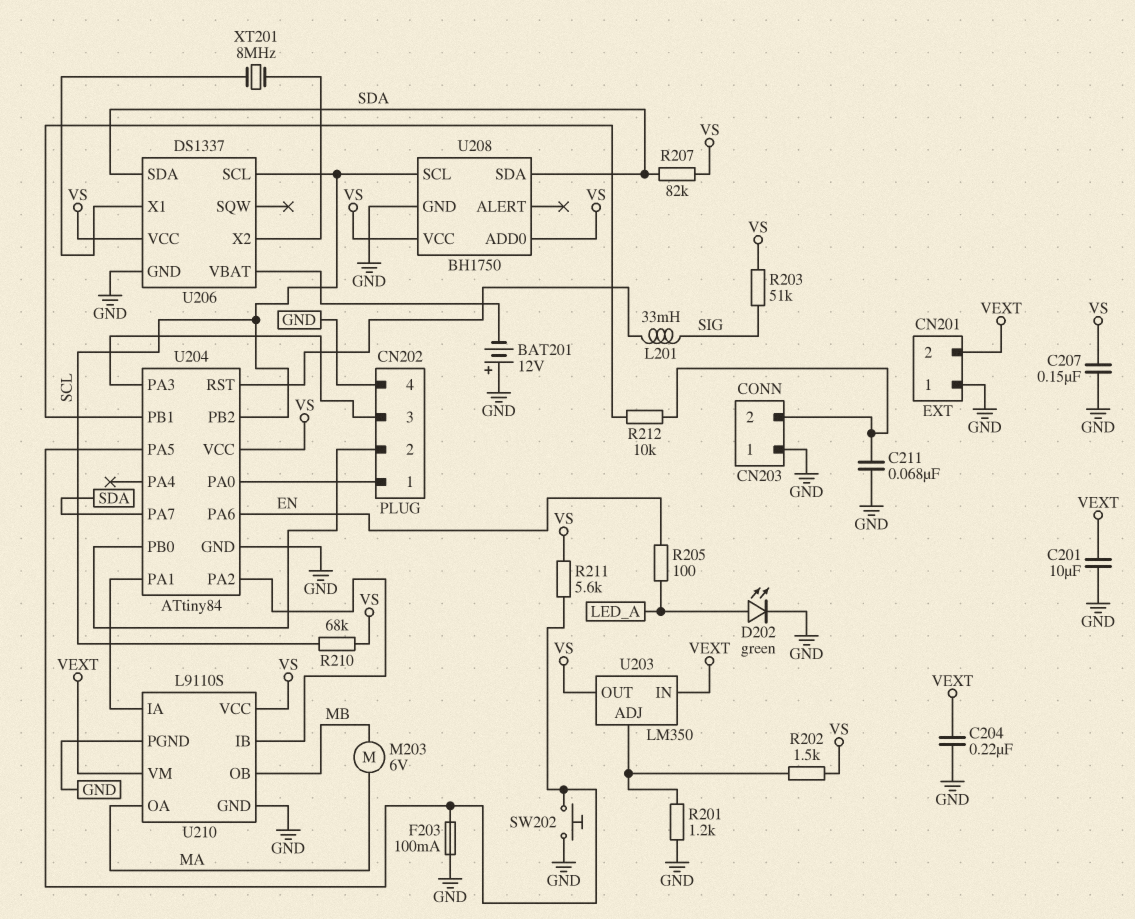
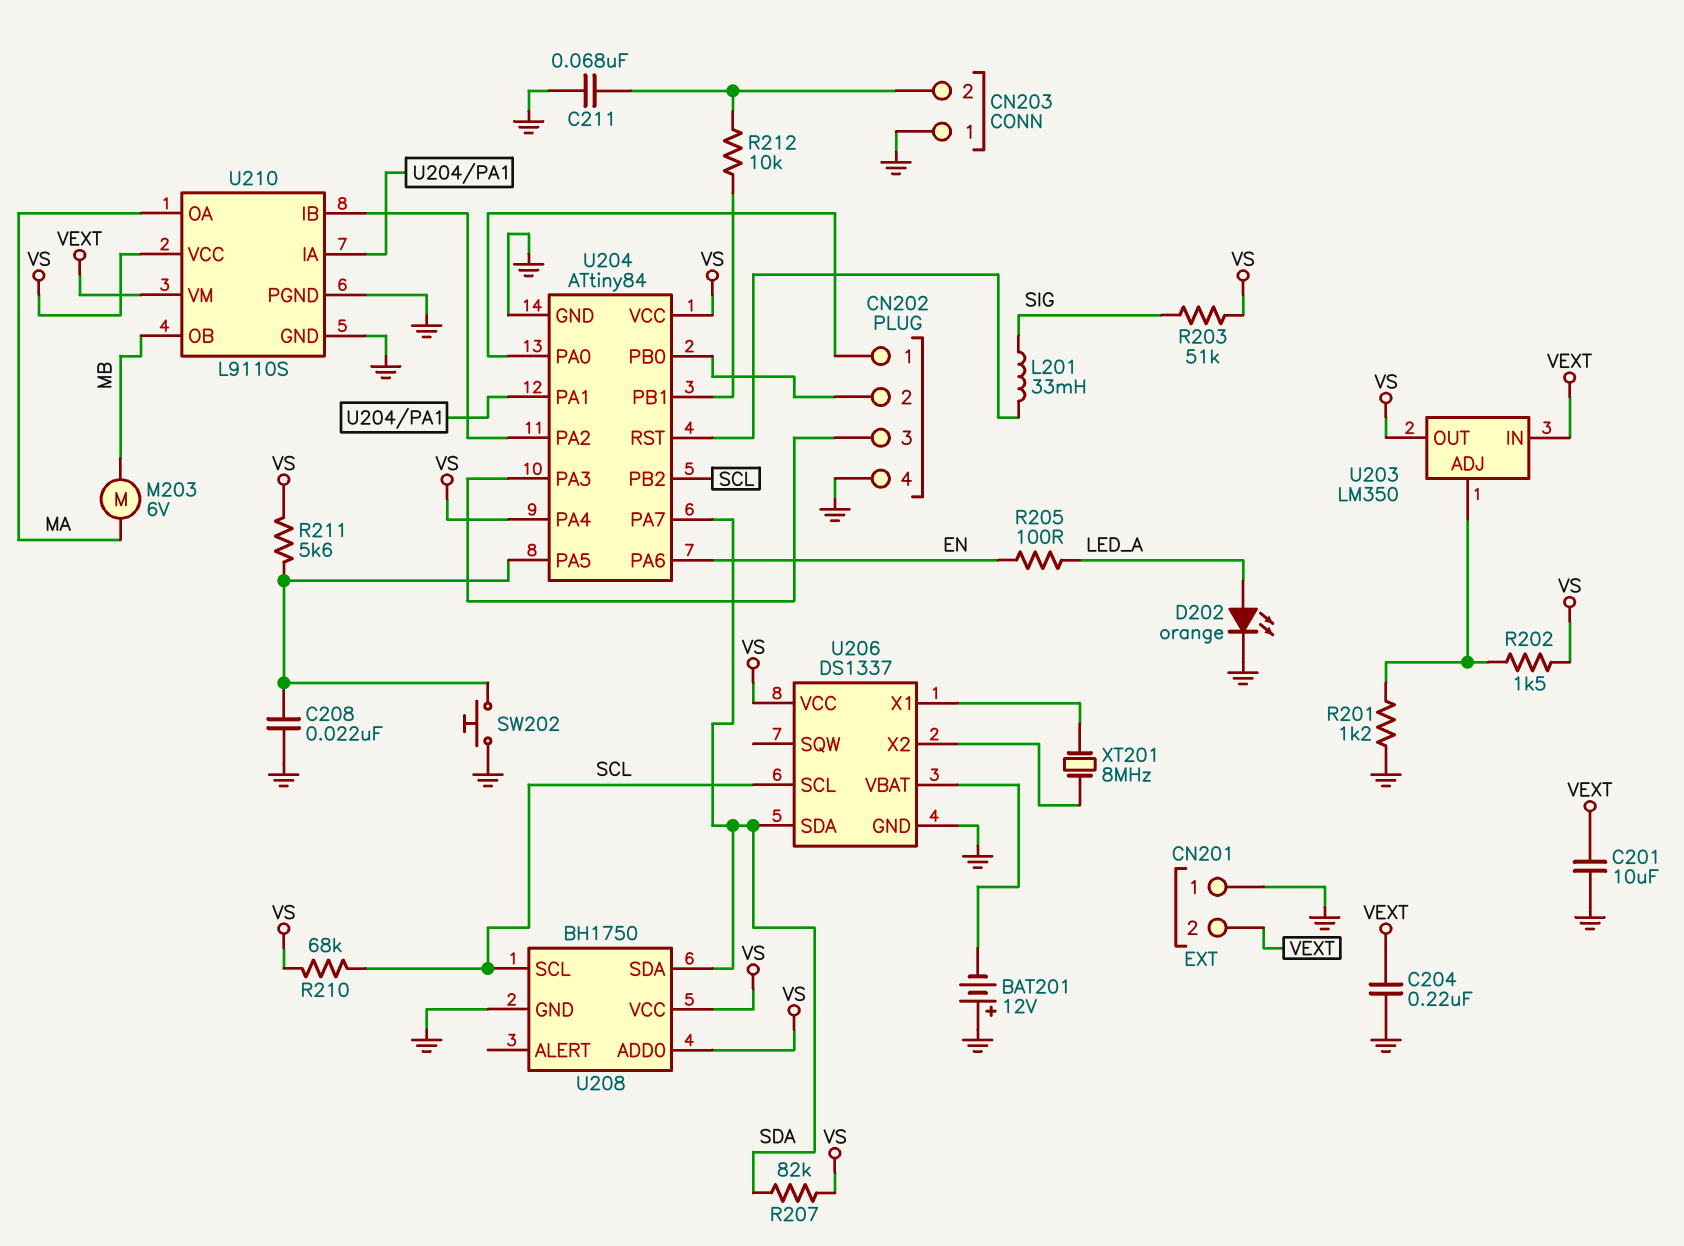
C207: 150nF (GND, VS) -> none
C208: none -> 22nF (GND, U204/PA5)
D202: LED green (A LED_A, K GND) -> LED orange (A LED_A, K GND)
F203: 100mA (GND, U204/PA5) -> none
U204 pin PA4: none -> VS

